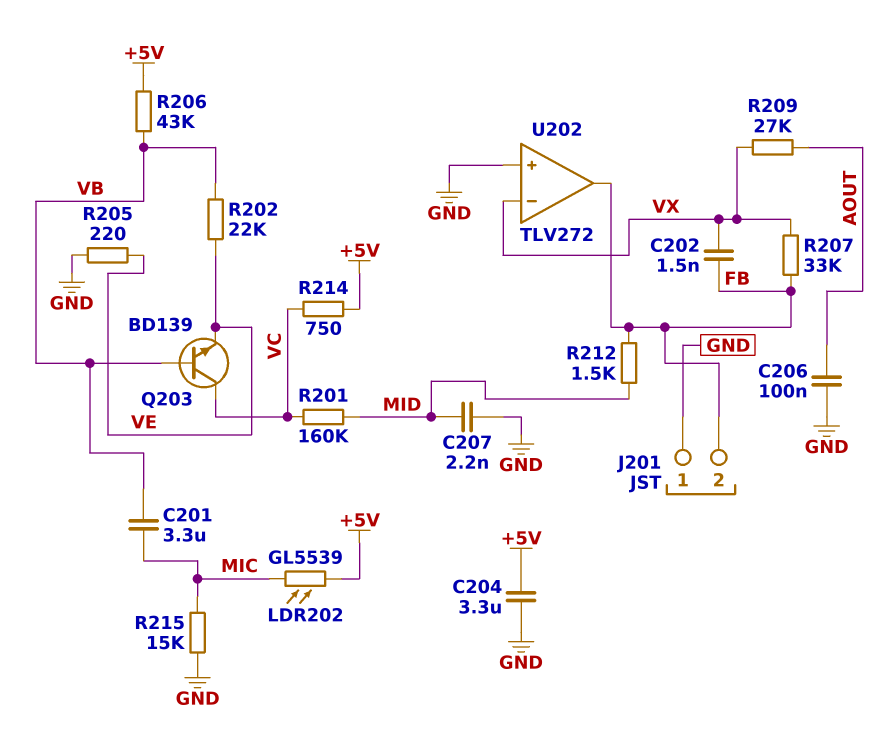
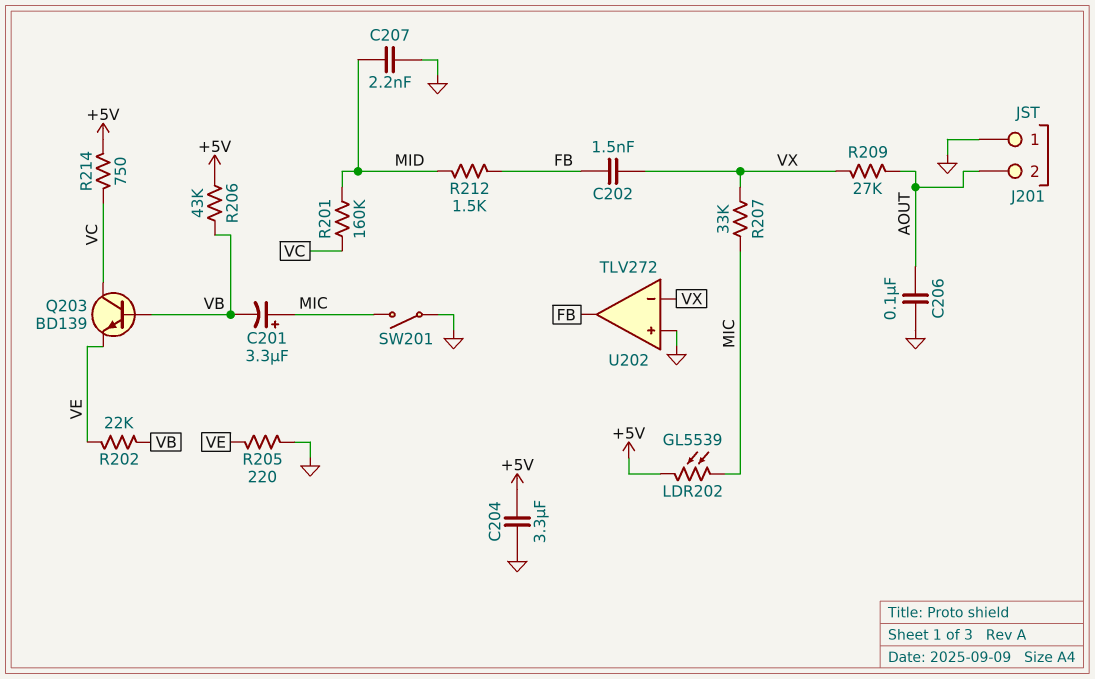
C201: 3.3uF (MIC, VB) -> 3.3uF (plus MIC, minus VB)
J201 pin 2: FB -> AOUT
R207: 33k (FB, VX) -> 33k (MIC, VX)
R215: 15k (GND, MIC) -> none
SW201: none -> switch (GND, MIC)

